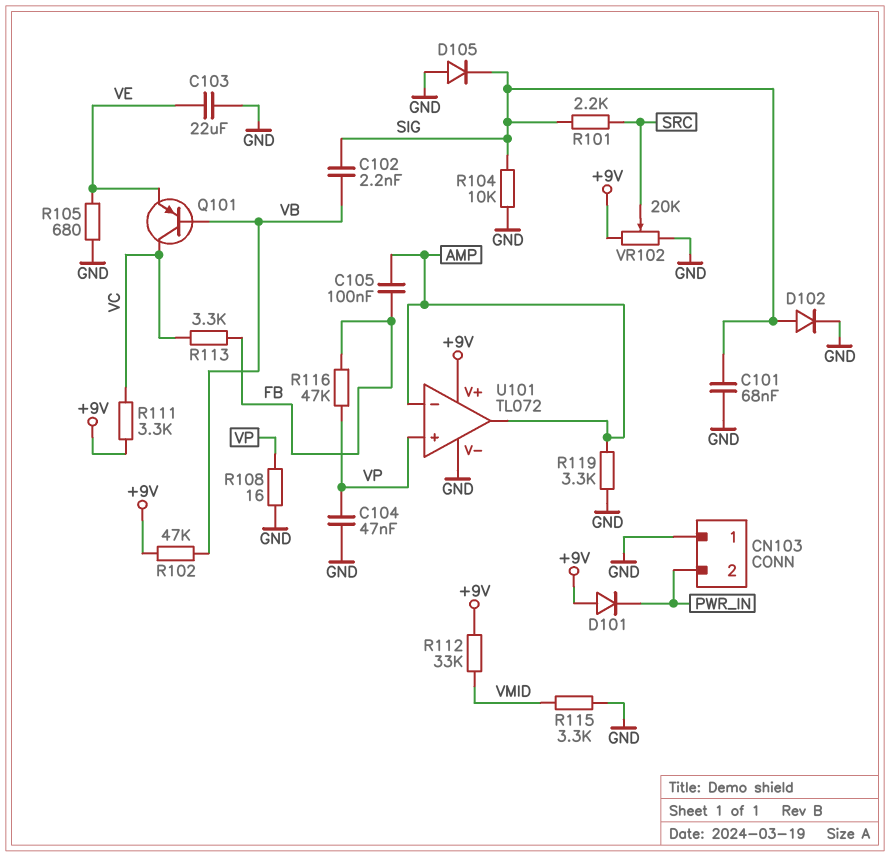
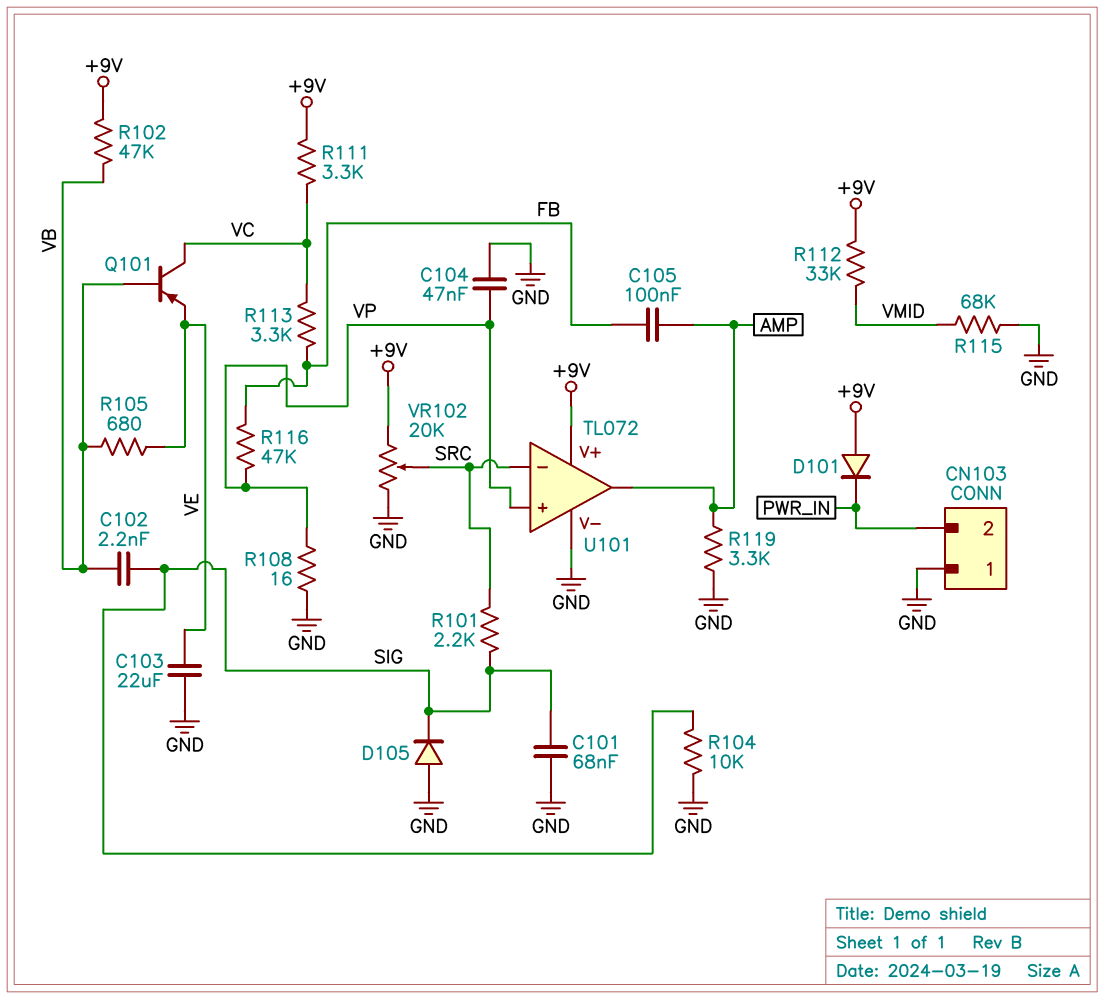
D102: diode (A SIG, K GND) -> none
R105: 680 (GND, VE) -> 680 (VB, VE)
R115: 3.3k (GND, VMID) -> 68k (GND, VMID)
U101 pin in-: AMP -> SRC

